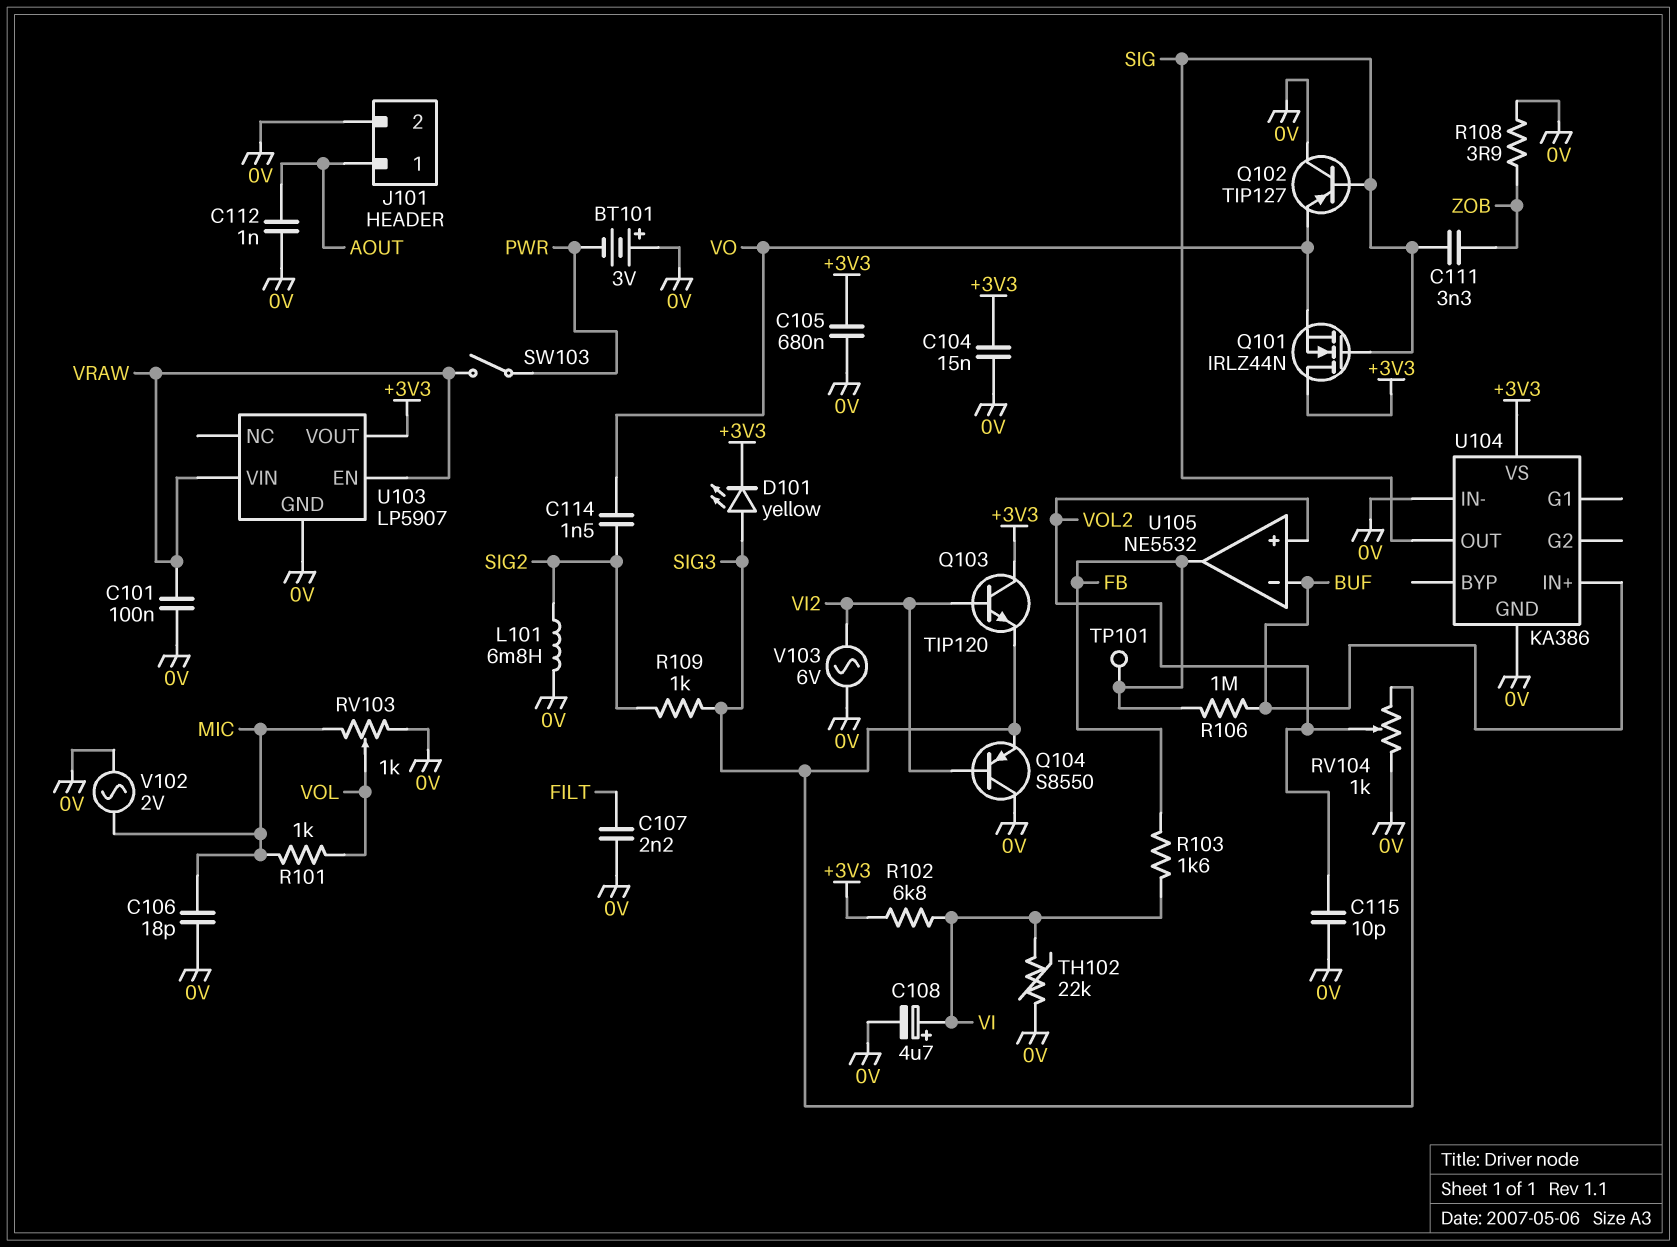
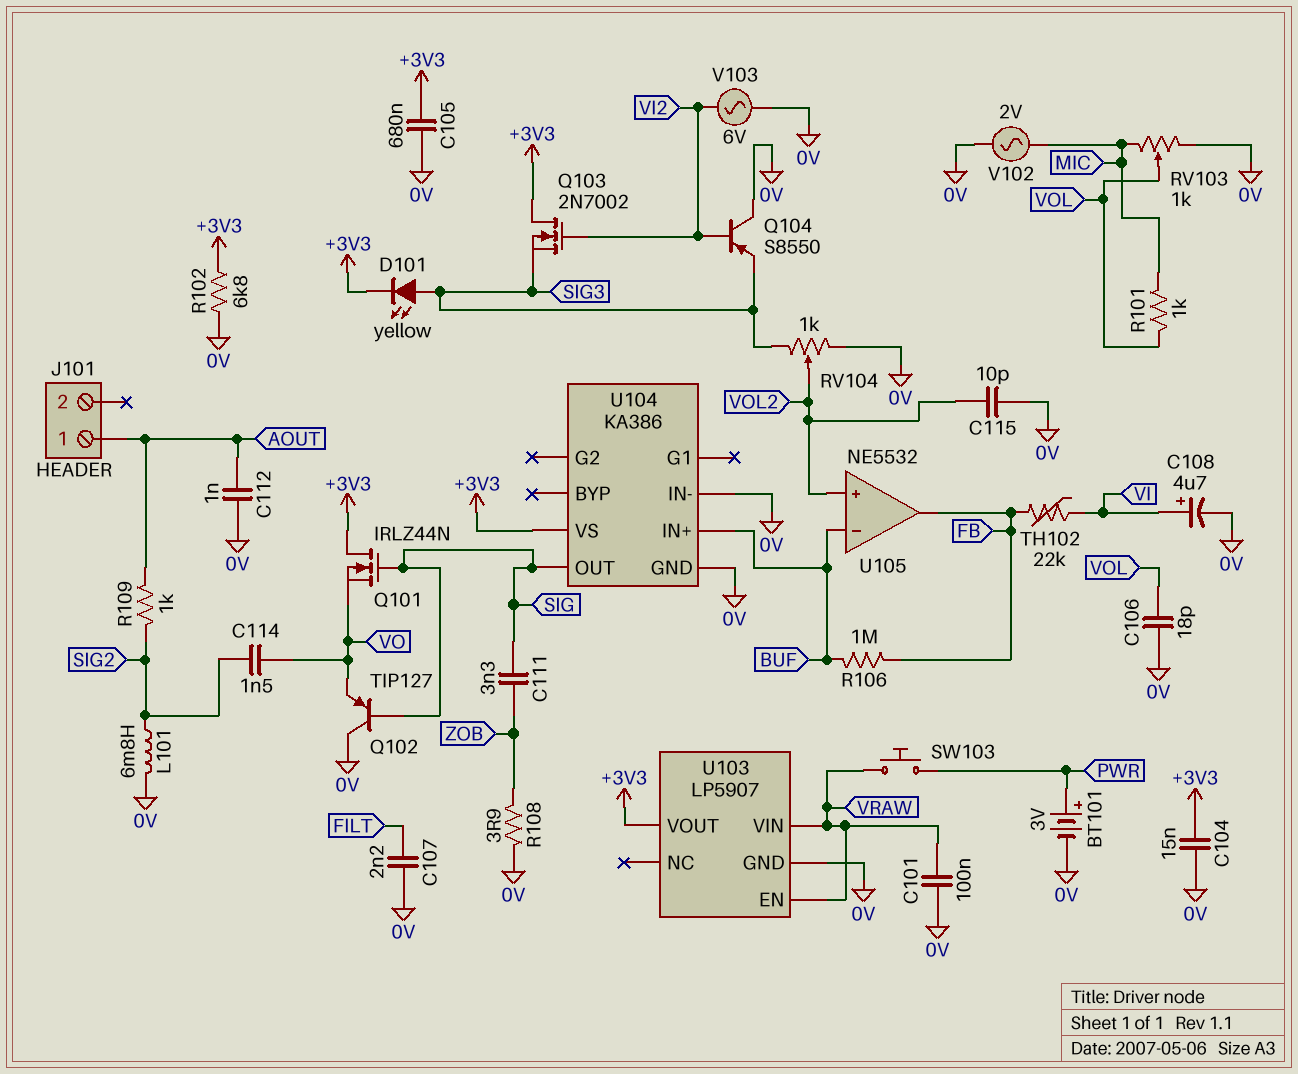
BT101: 3V (plus 0V, minus PWR) -> 3V (plus PWR, minus 0V)
C106: 18pF (0V, MIC) -> 18pF (0V, VOL)
J101 pin 2: 0V -> none
Q103: NPN TIP120 (B VI2, C +3V3, E SIG3) -> NMOS 2N7002 (G VI2, D +3V3, S SIG3)
R102: 6.8k (+3V3, VI) -> 6.8k (+3V3, 0V)
R103: 1.6k (FB, VI) -> none
R109: 1k (SIG2, SIG3) -> 1k (AOUT, SIG2)
SW103: switch (PWR, VRAW) -> button (PWR, VRAW)
TH102: 22k (0V, VI) -> 22k (FB, VI)
TP101: test point (FB) -> none

